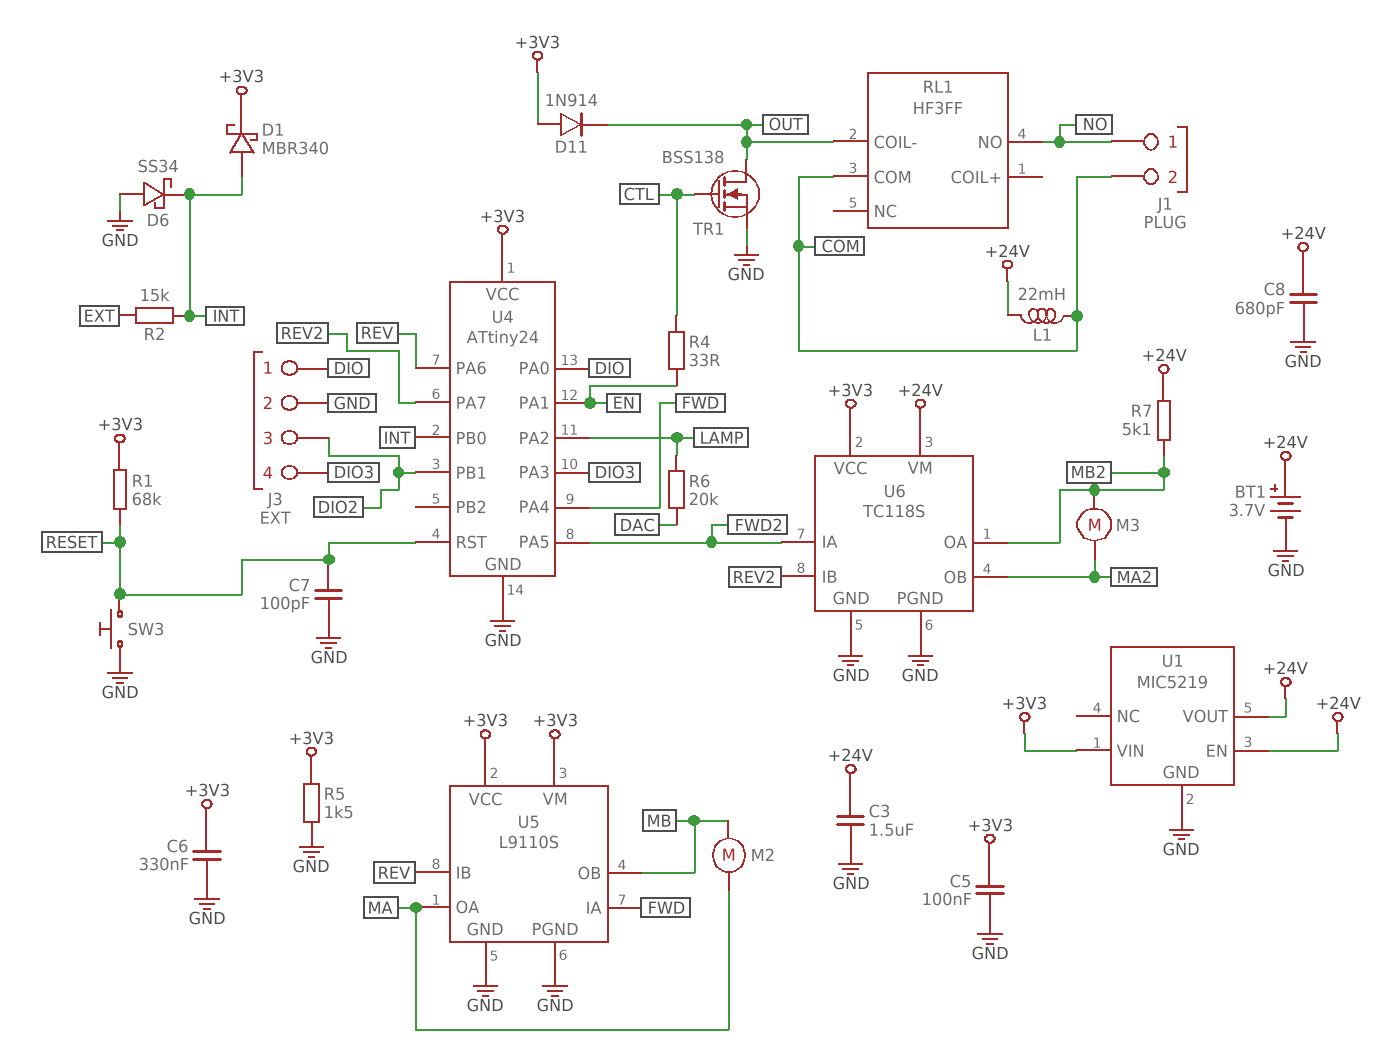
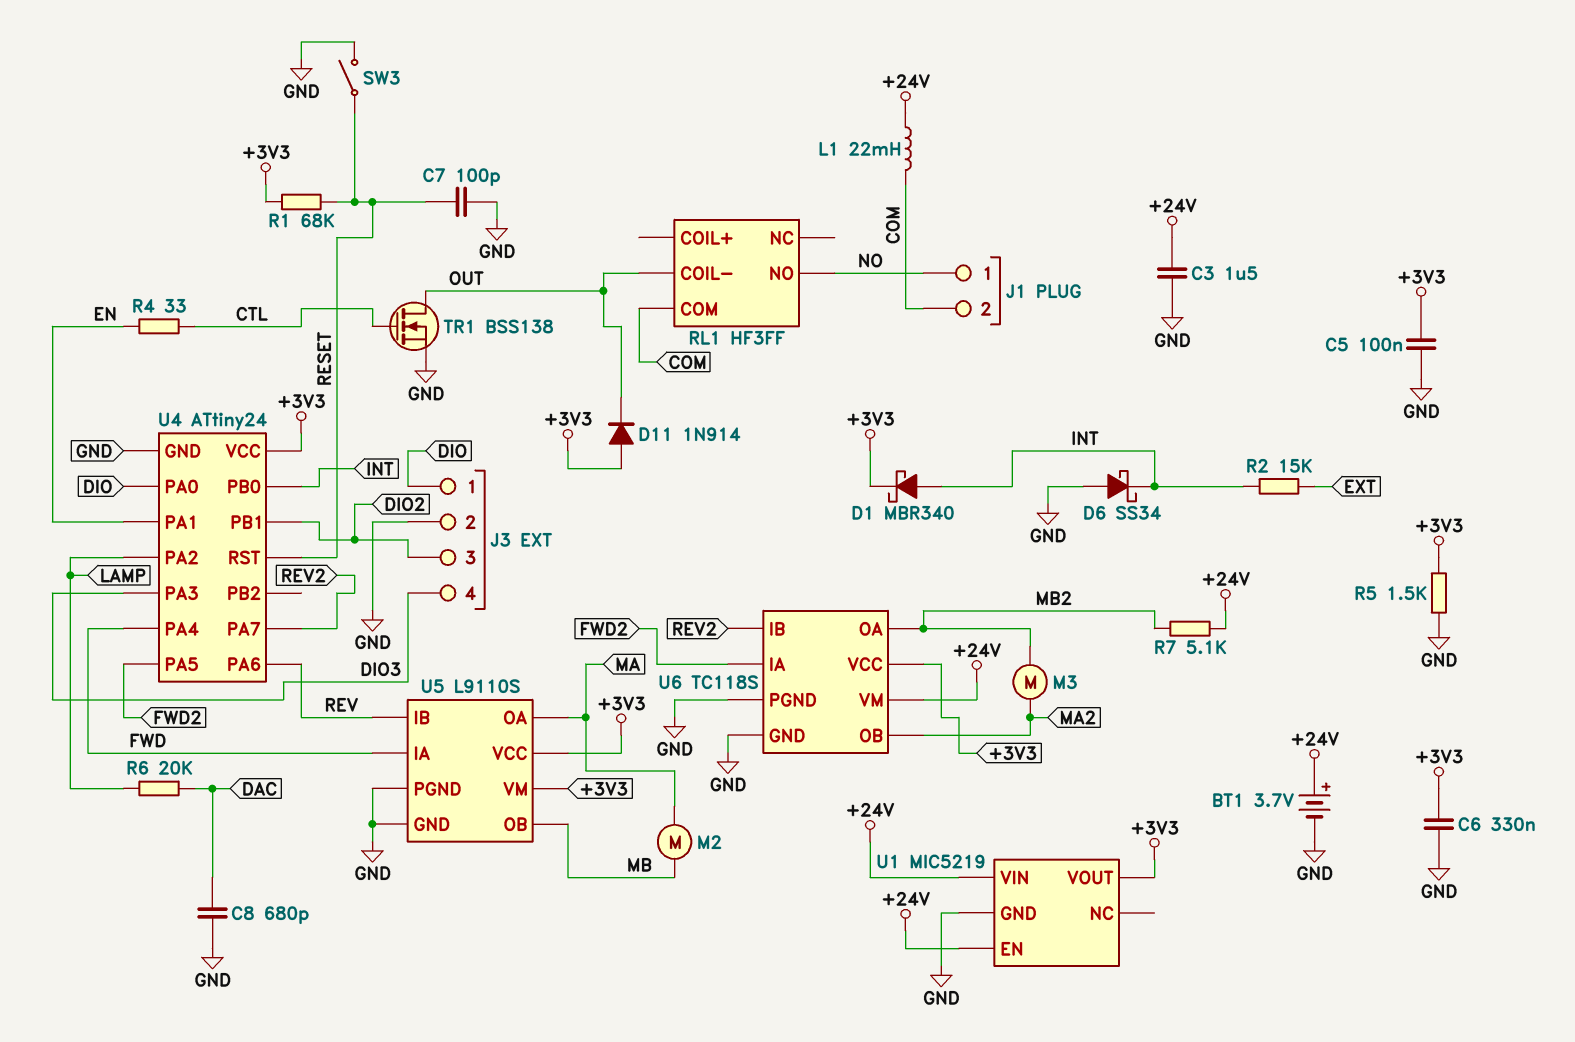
C8: 680pF (+24V, GND) -> 680pF (DAC, GND)
SW3: button (GND, RESET) -> switch (GND, RESET)
U1 pin VIN: +3V3 -> +24V
U1 pin VOUT: +24V -> +3V3

